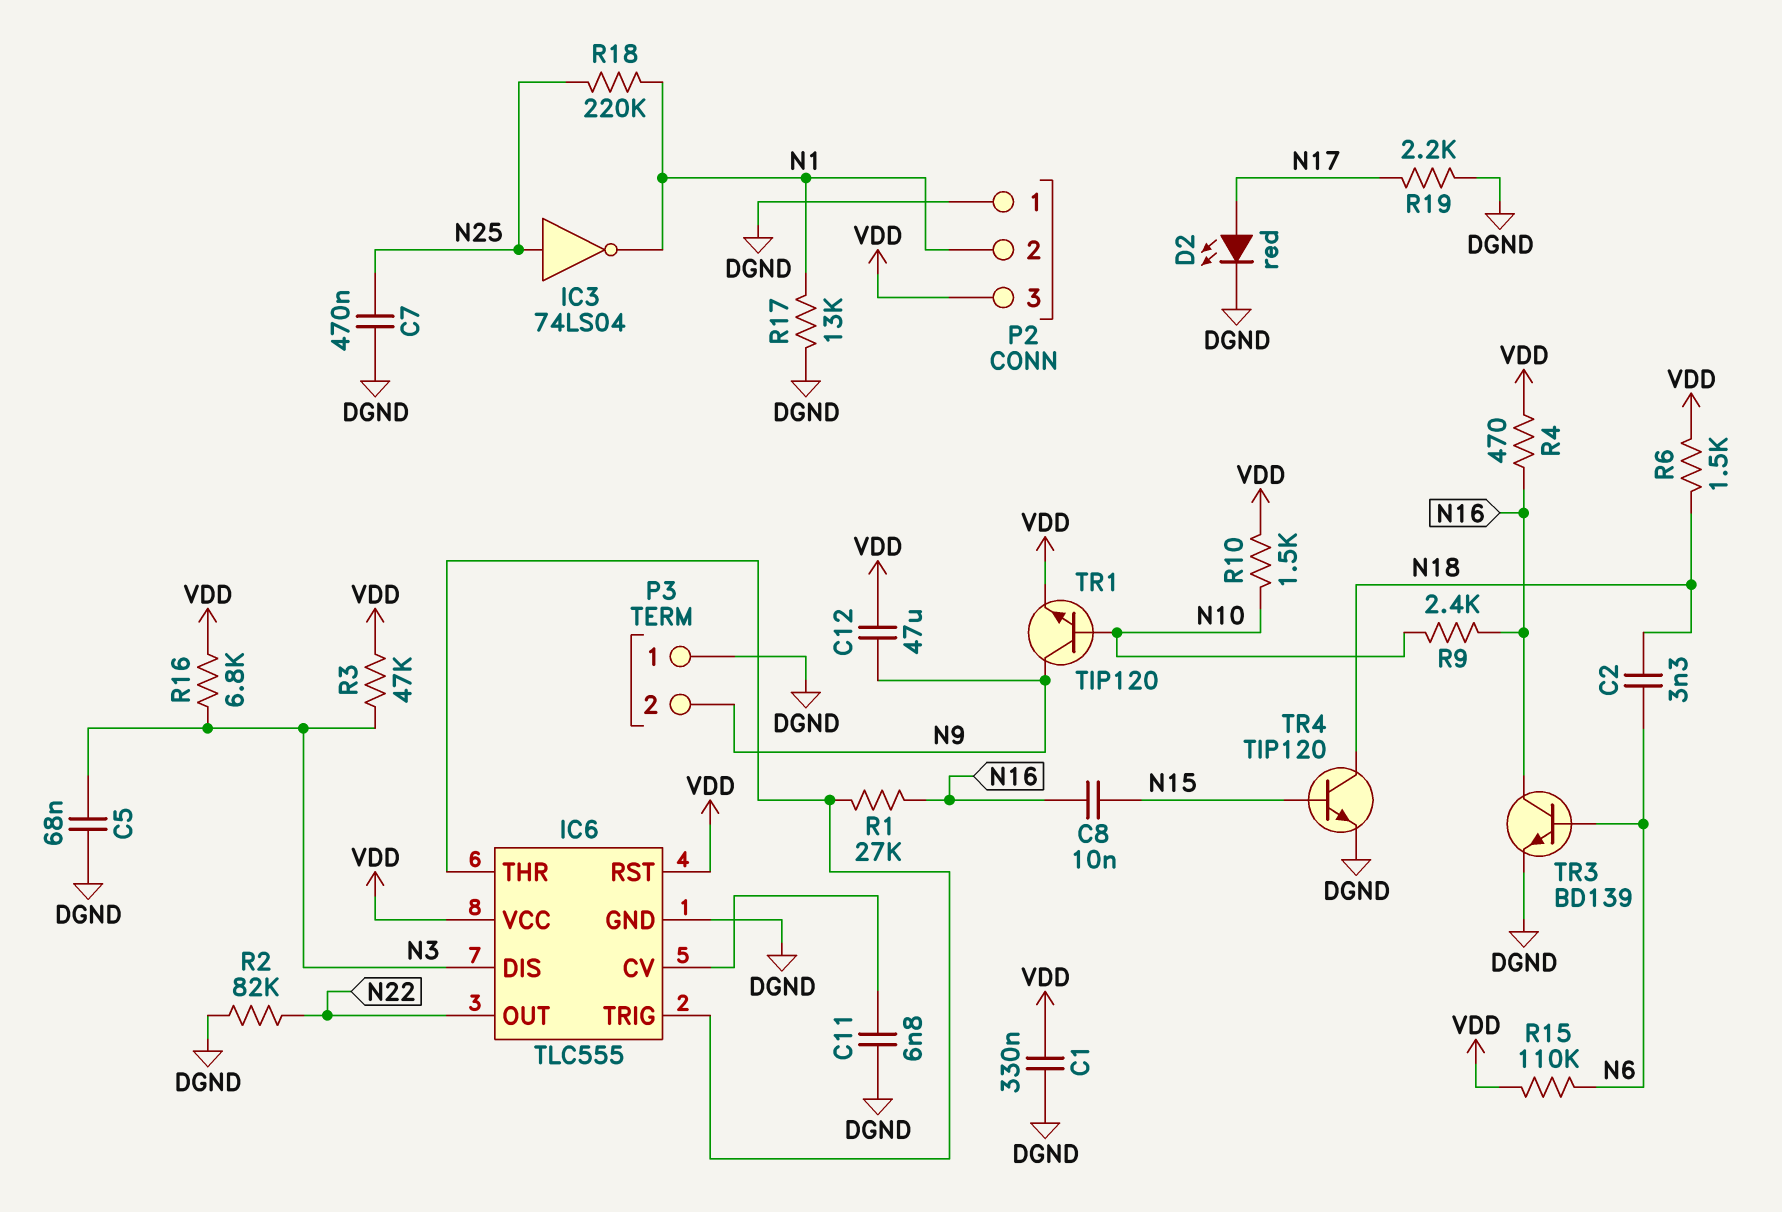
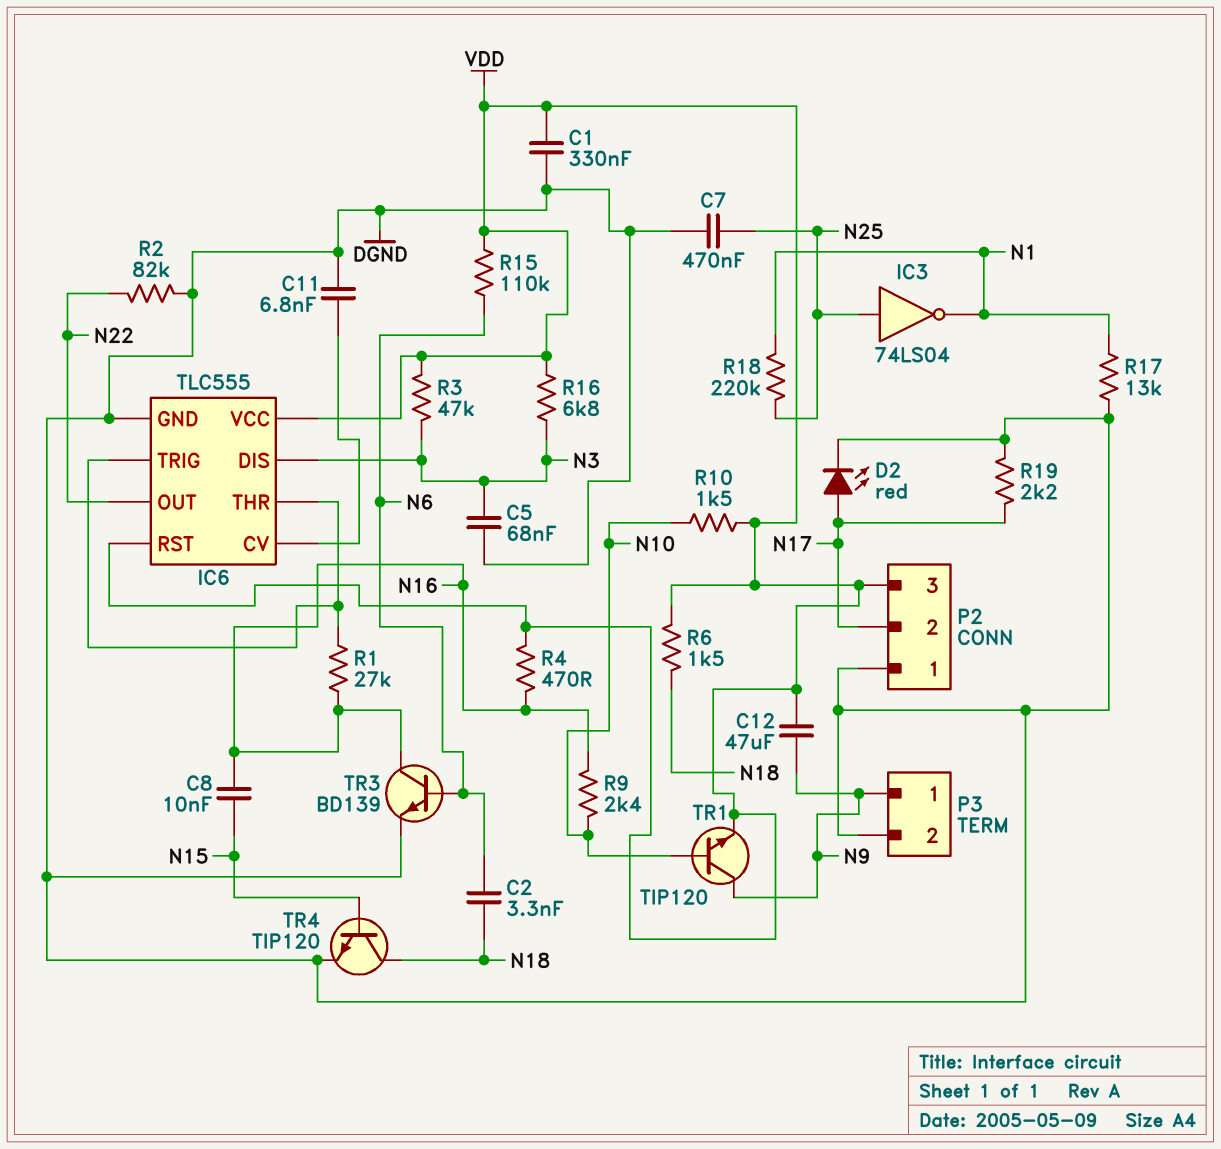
P2 pin 2: N1 -> N17
P3 pin 1: DGND -> N9
P3 pin 2: N9 -> DGND

